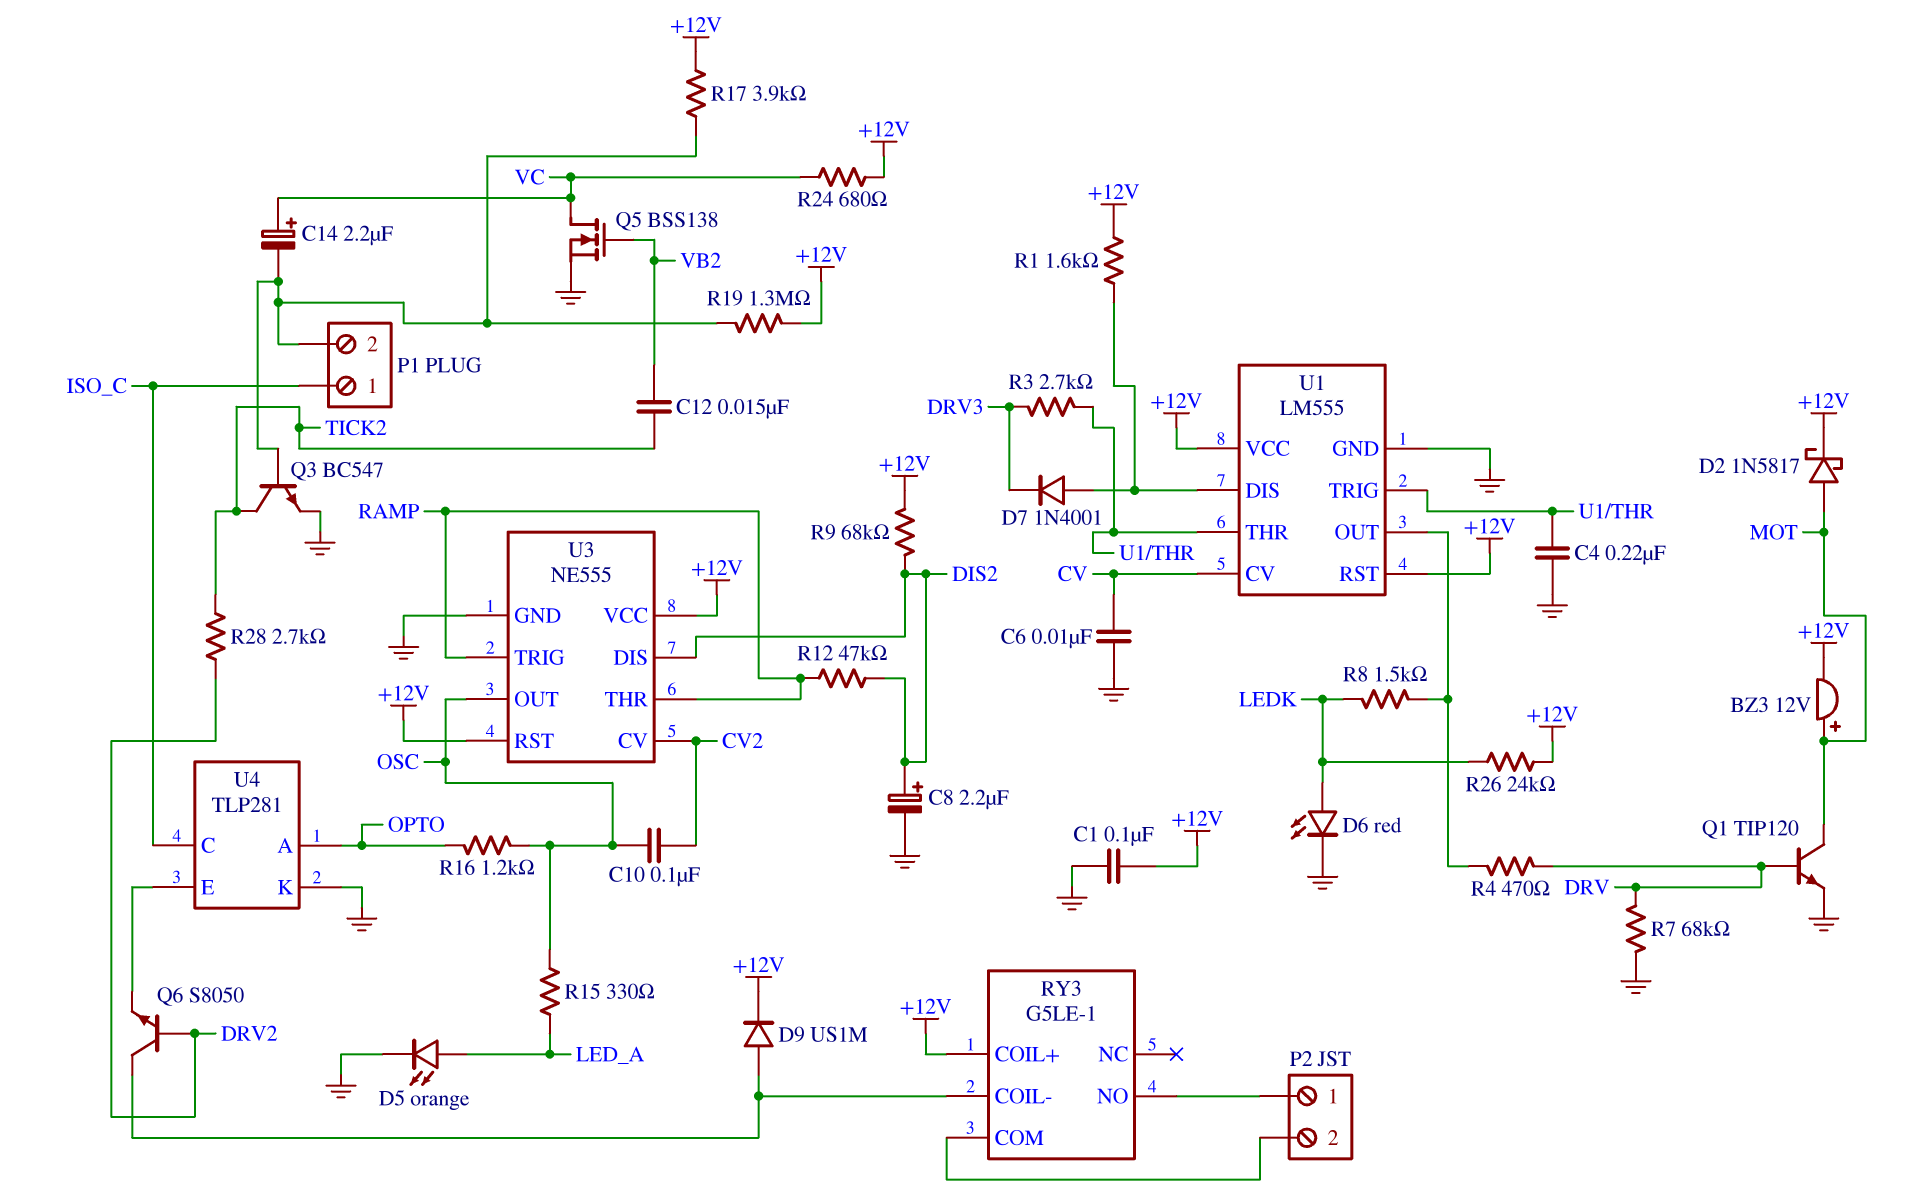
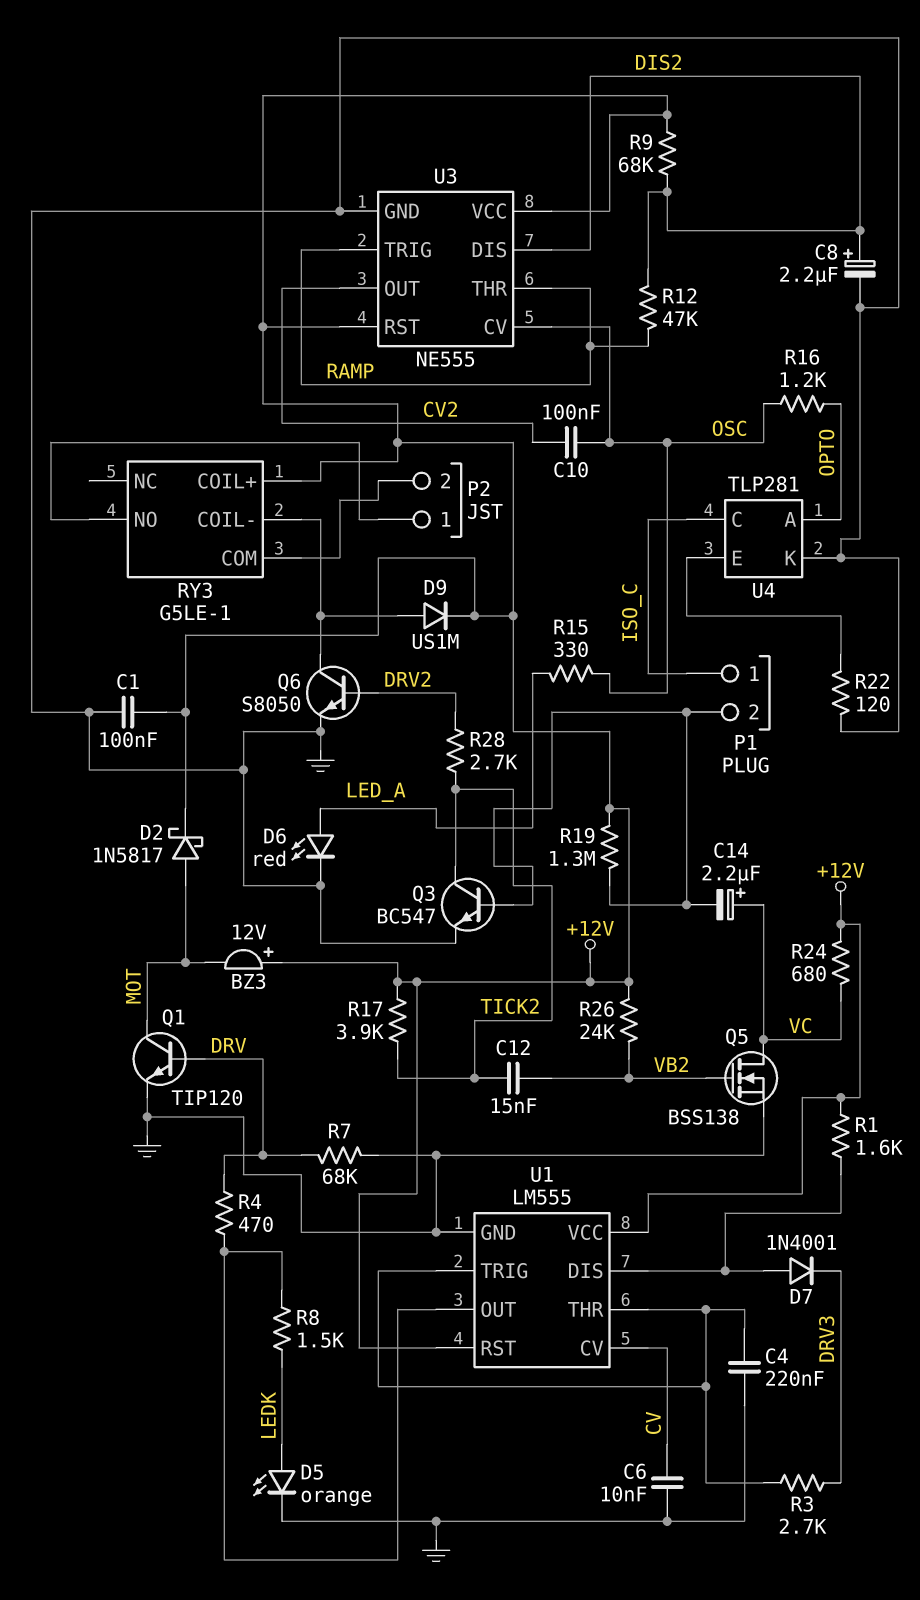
BZ3: buzzer 12V (plus MOT, minus +12V) -> buzzer 12V (plus +12V, minus MOT)
D5: LED orange (A LED_A, K GND) -> LED orange (A LEDK, K GND)
D6: LED red (A LEDK, K GND) -> LED red (A LED_A, K GND)
Q6: NPN S8050 (B DRV2, C RY3/COIL-, E U4/E) -> NPN S8050 (B DRV2, C RY3/COIL-, E GND)
R17: 3.9k (+12V, P1/2) -> 3.9k (+12V, TICK2)
R22: none -> 120 (GND, U4/E)
R26: 24k (+12V, LEDK) -> 24k (+12V, VB2)
U3 pin CV: CV2 -> OSC
U3 pin OUT: OSC -> CV2

